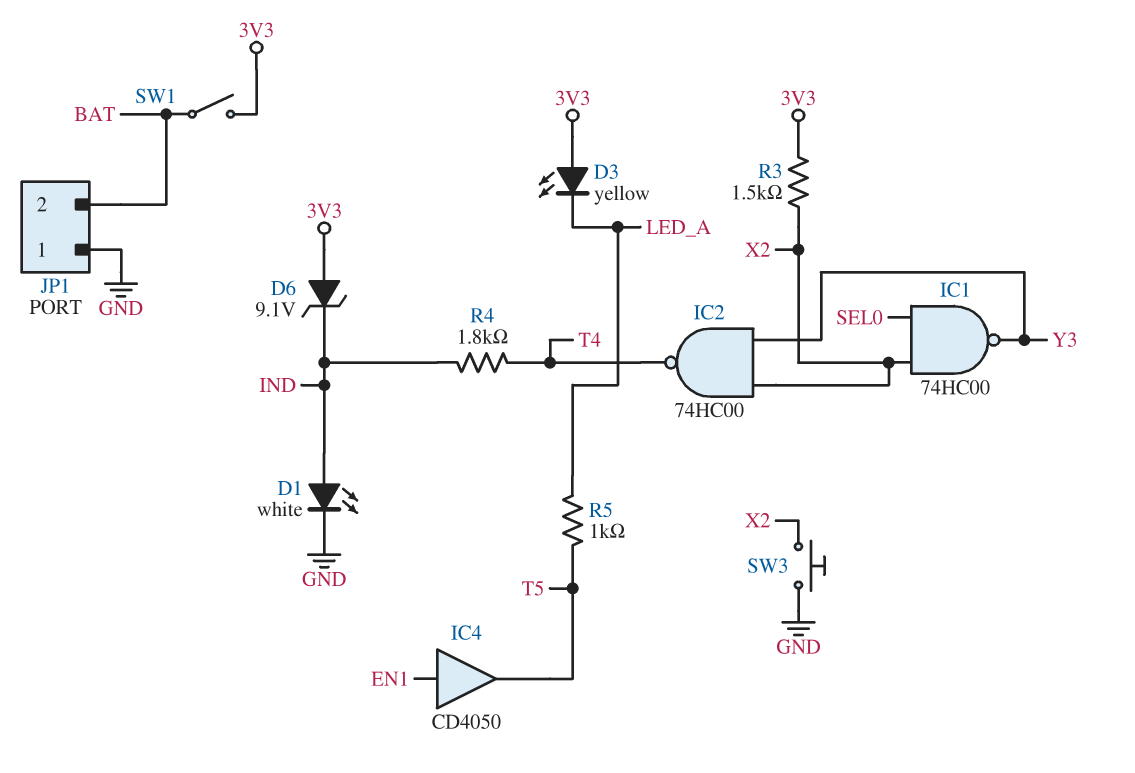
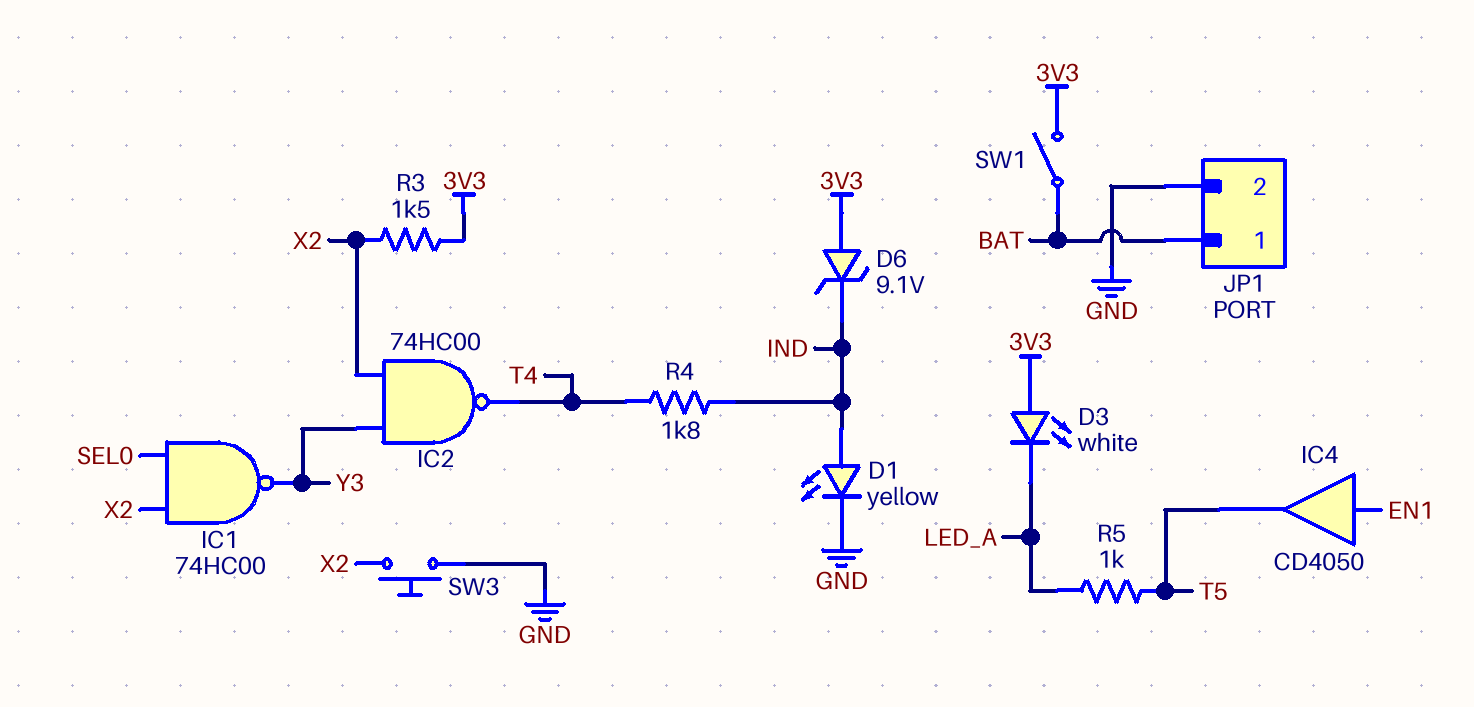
D1: LED white (A IND, K GND) -> LED yellow (A IND, K GND)
D3: LED yellow (A 3V3, K LED_A) -> LED white (A 3V3, K LED_A)
JP1 pin 1: GND -> BAT
JP1 pin 2: BAT -> GND

